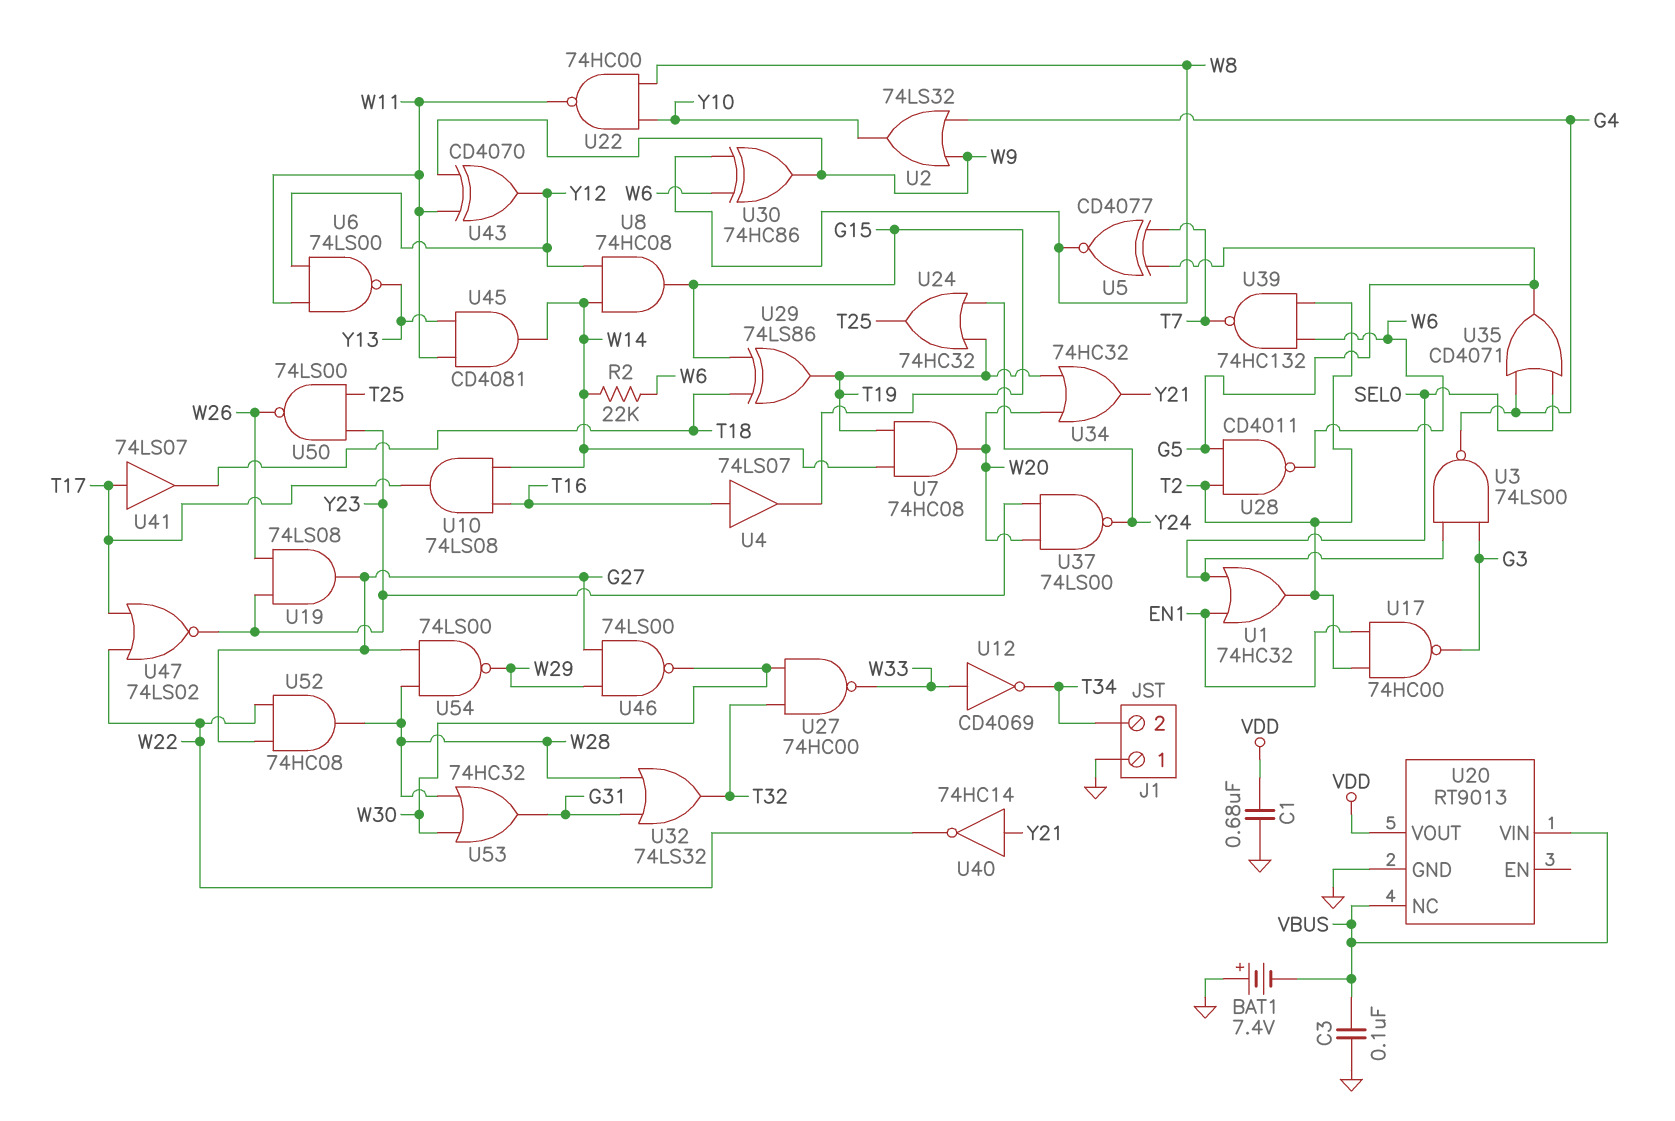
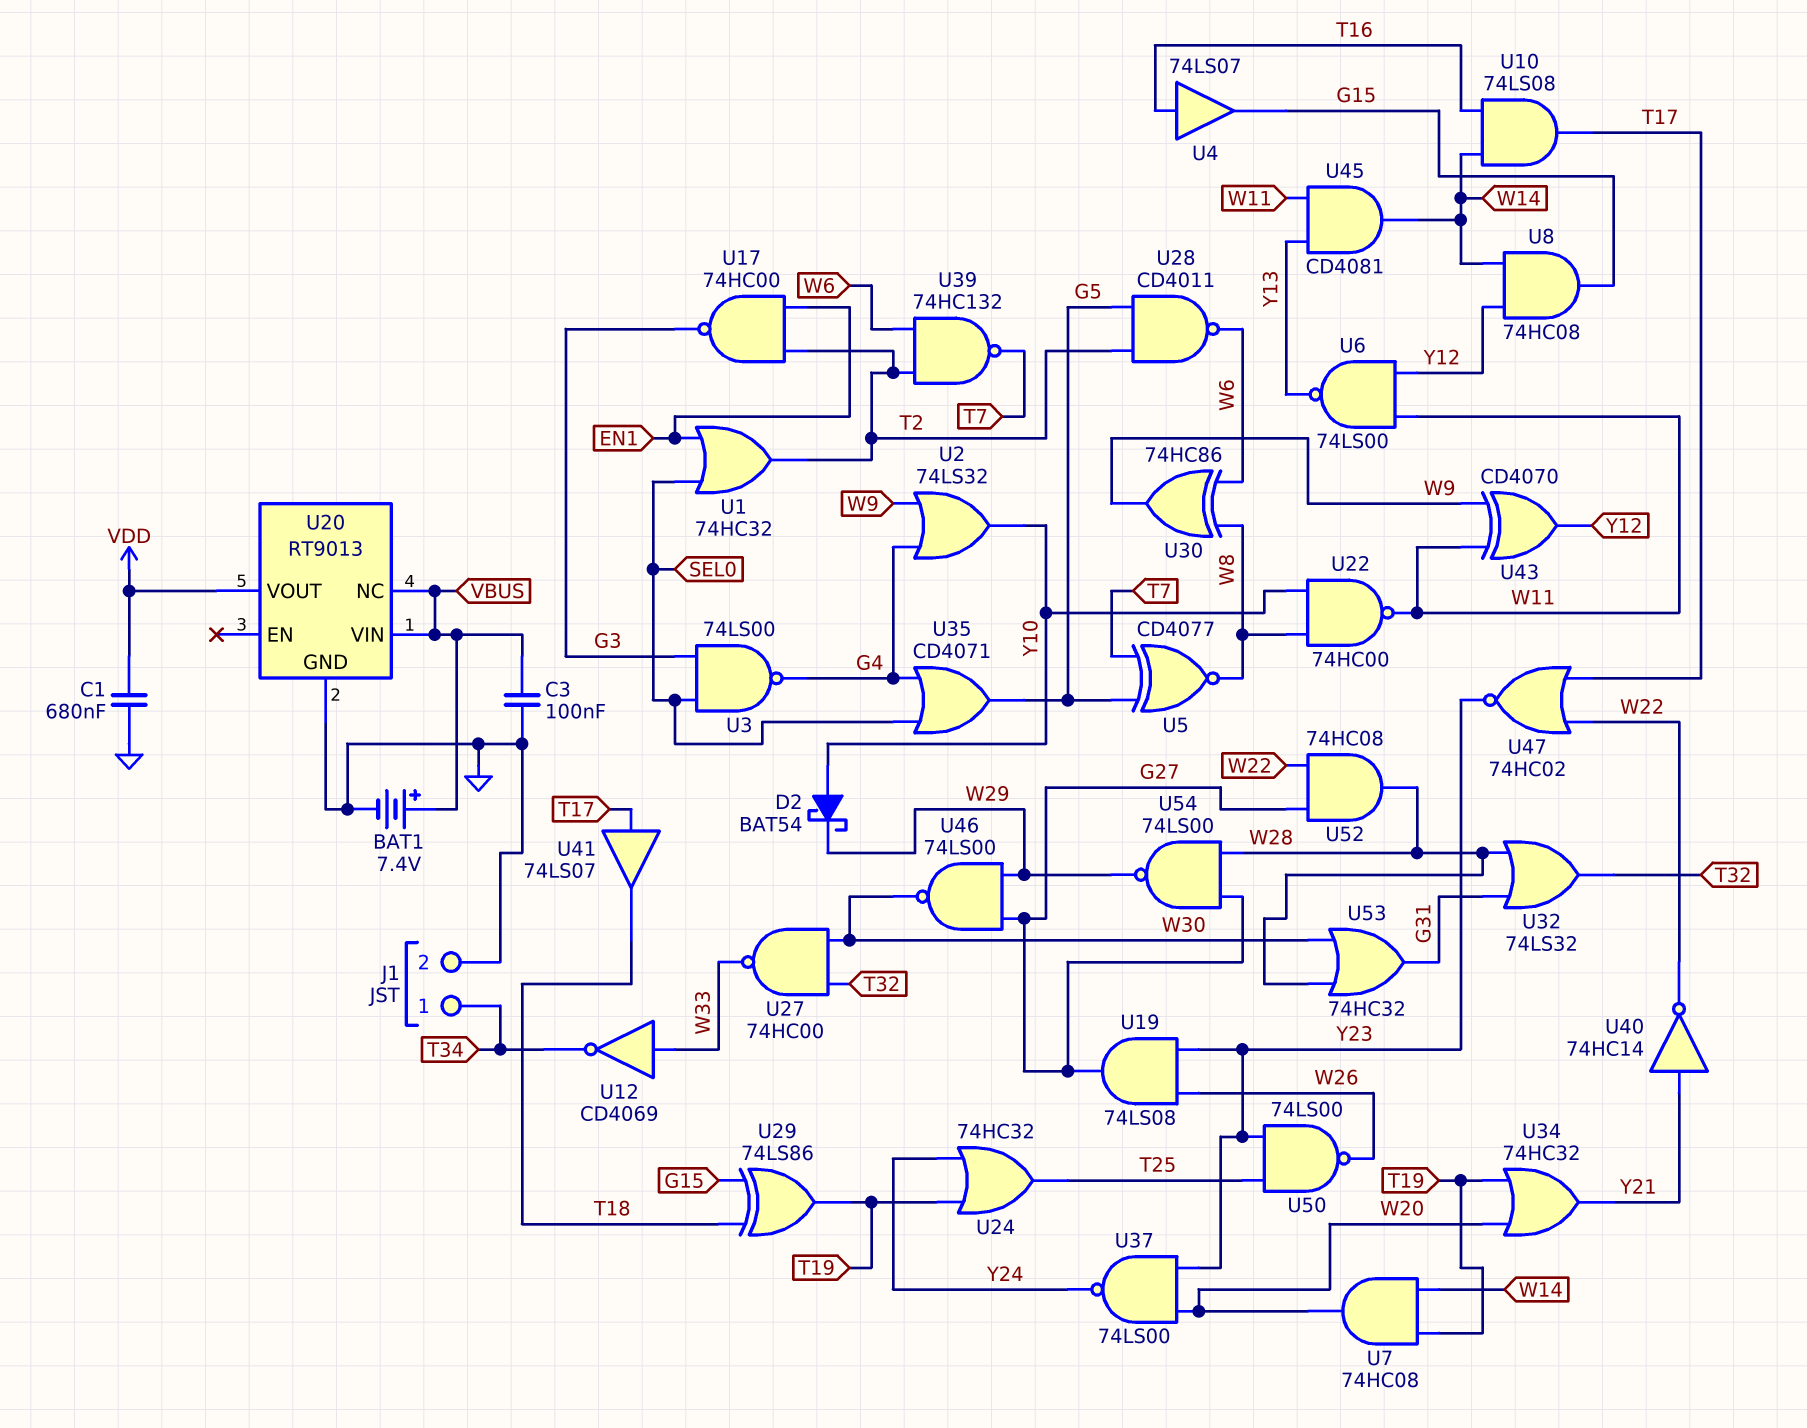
BAT1: 7.4V (plus GND, minus VBUS) -> 7.4V (plus VBUS, minus GND)
D2: none -> schottky BAT54 (A Y10, K W29)
J1 pin 1: GND -> T34
J1 pin 2: T34 -> GND
R2: 22k (W6, W14) -> none
U47: NOR 74LS02 (in T17, in W22, out Y23) -> NOR 74HC02 (in T17, in W22, out Y23)

